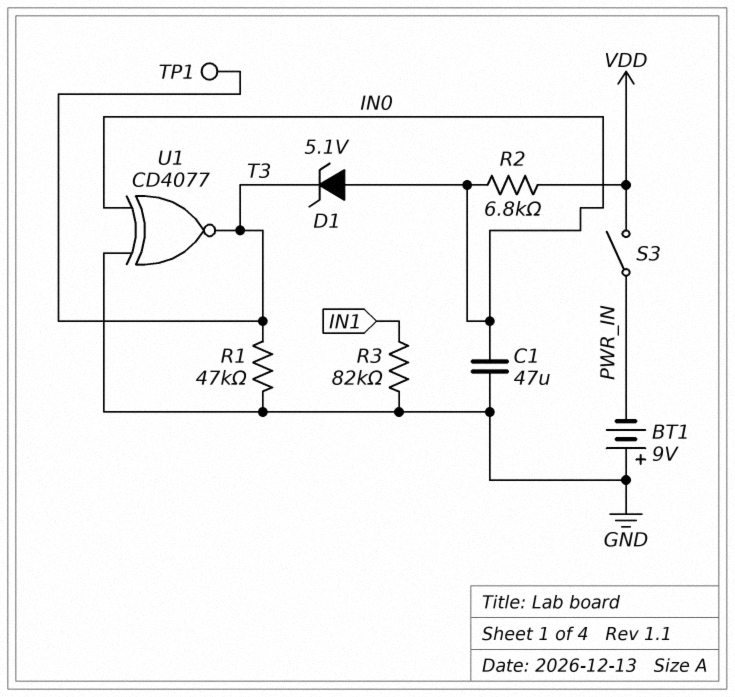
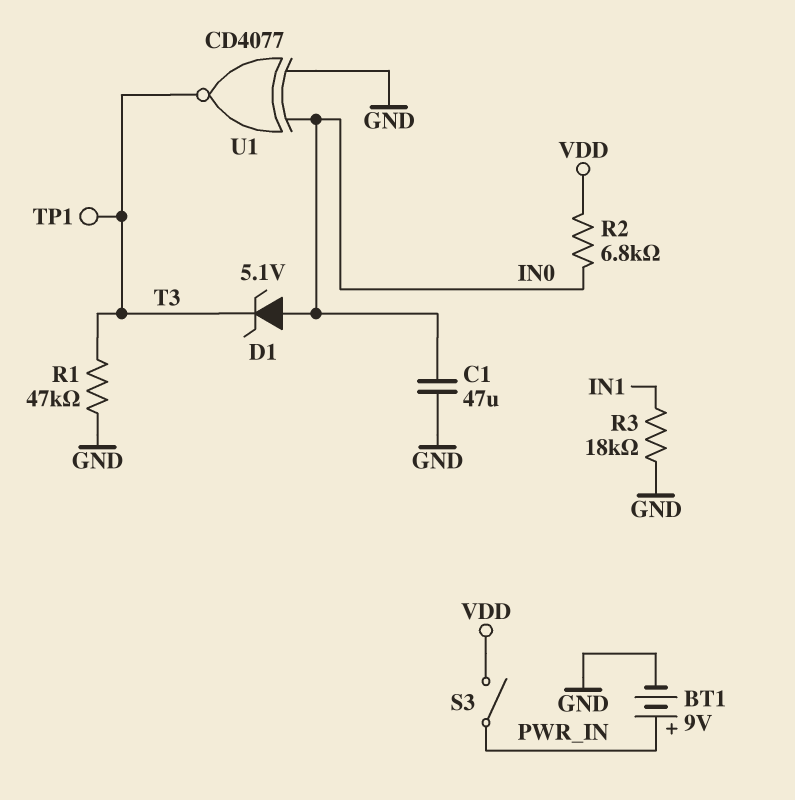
BT1: 9V (plus GND, minus PWR_IN) -> 9V (plus PWR_IN, minus GND)
R3: 82k (GND, IN1) -> 18k (GND, IN1)

